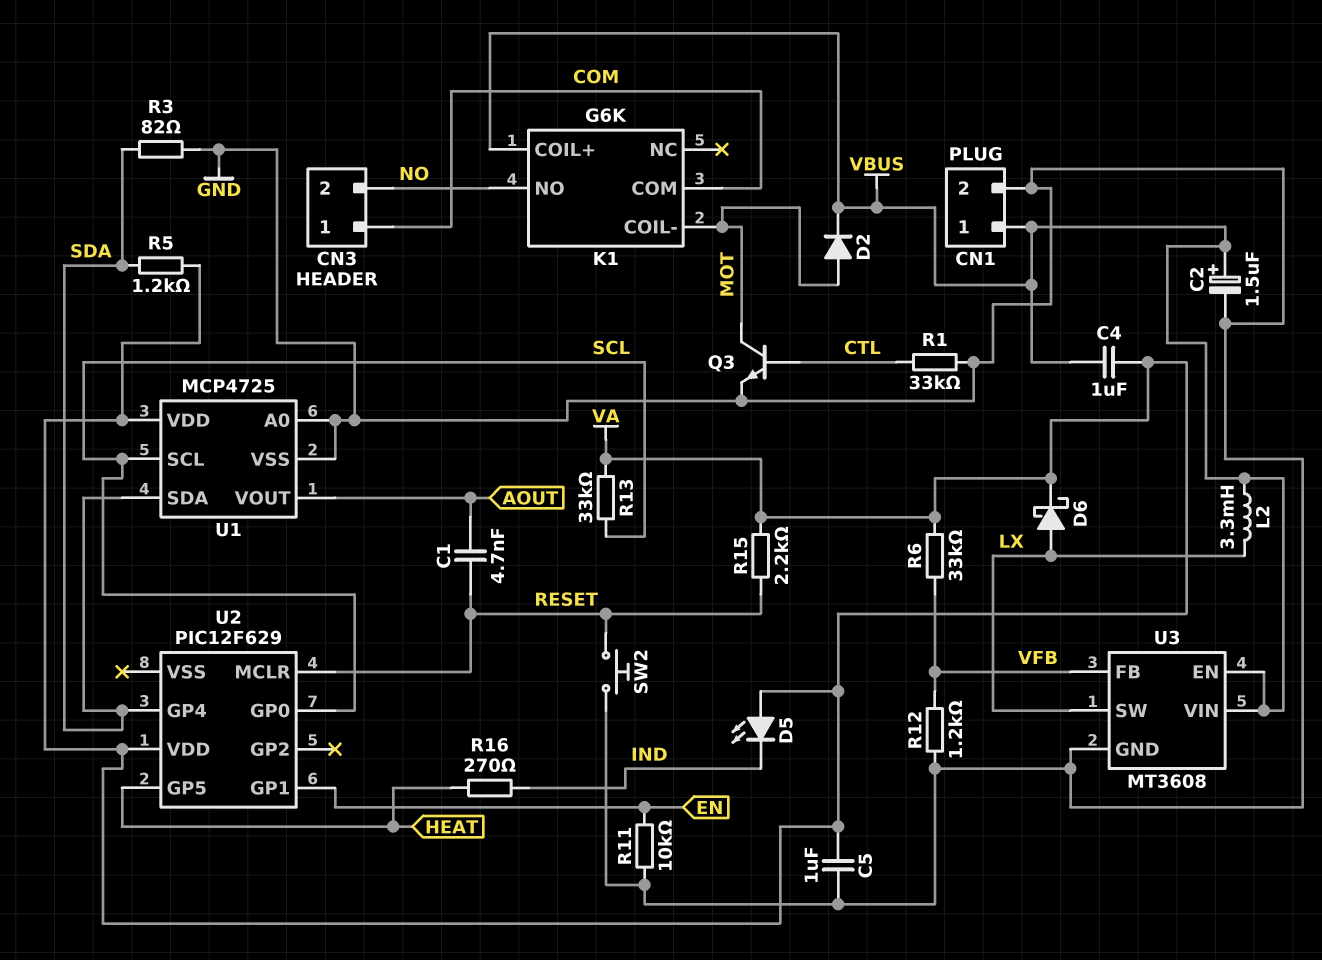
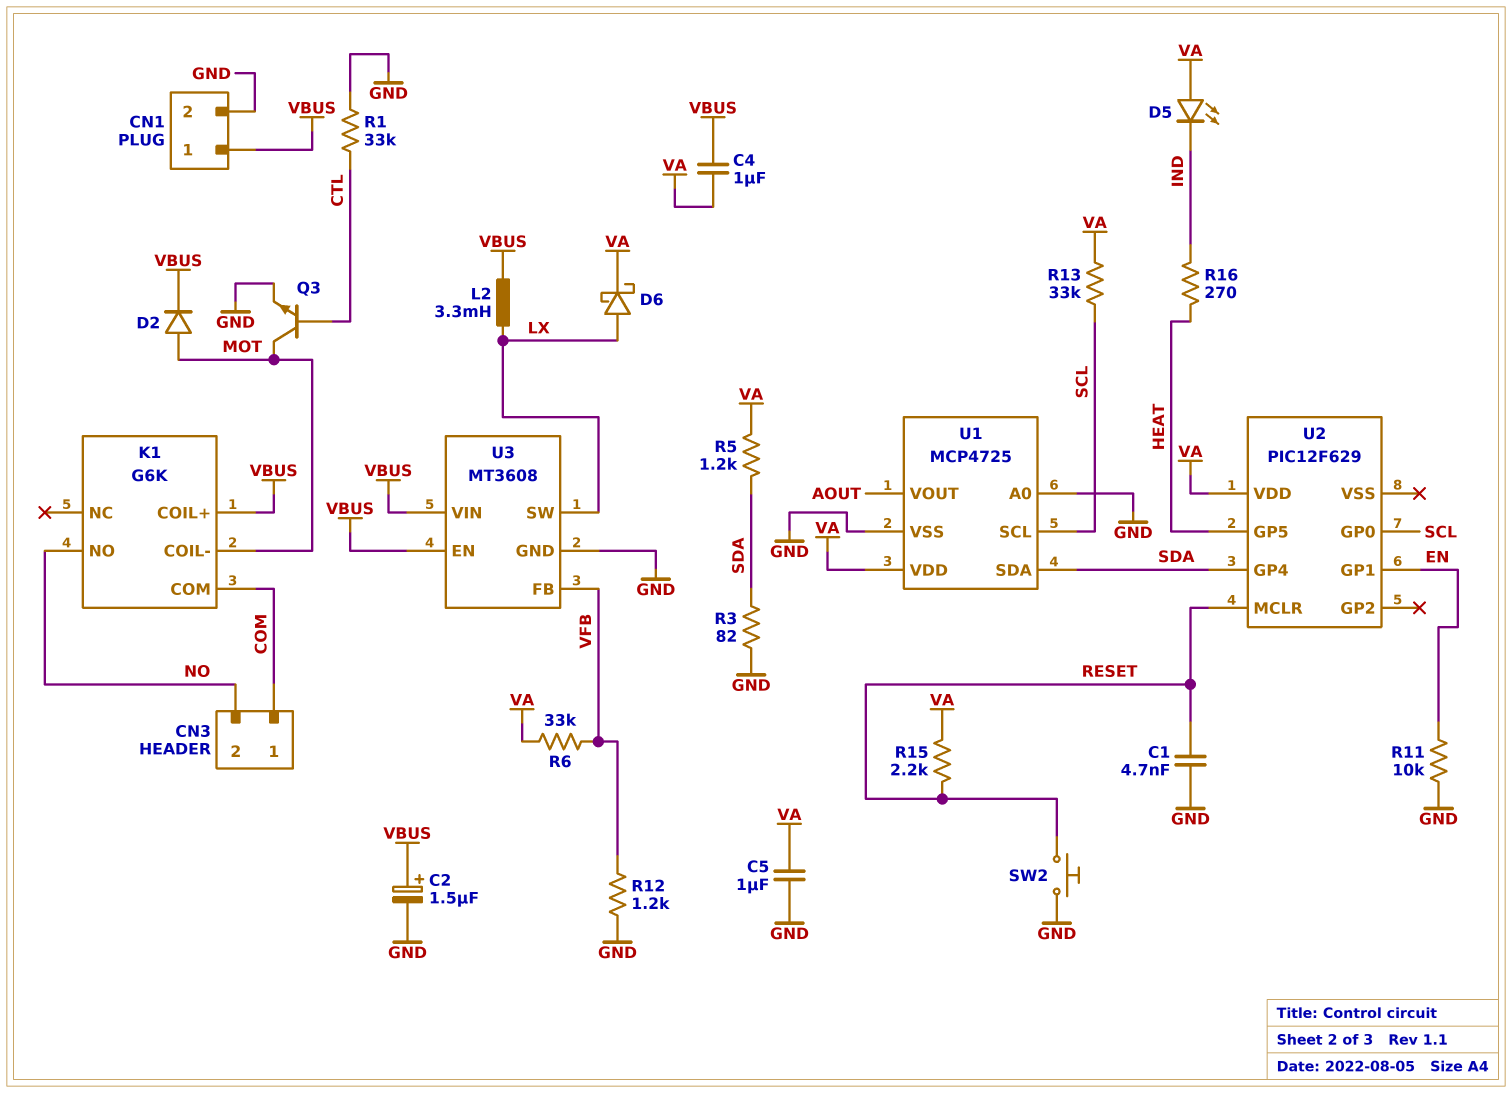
C1: 4.7nF (AOUT, RESET) -> 4.7nF (GND, RESET)

